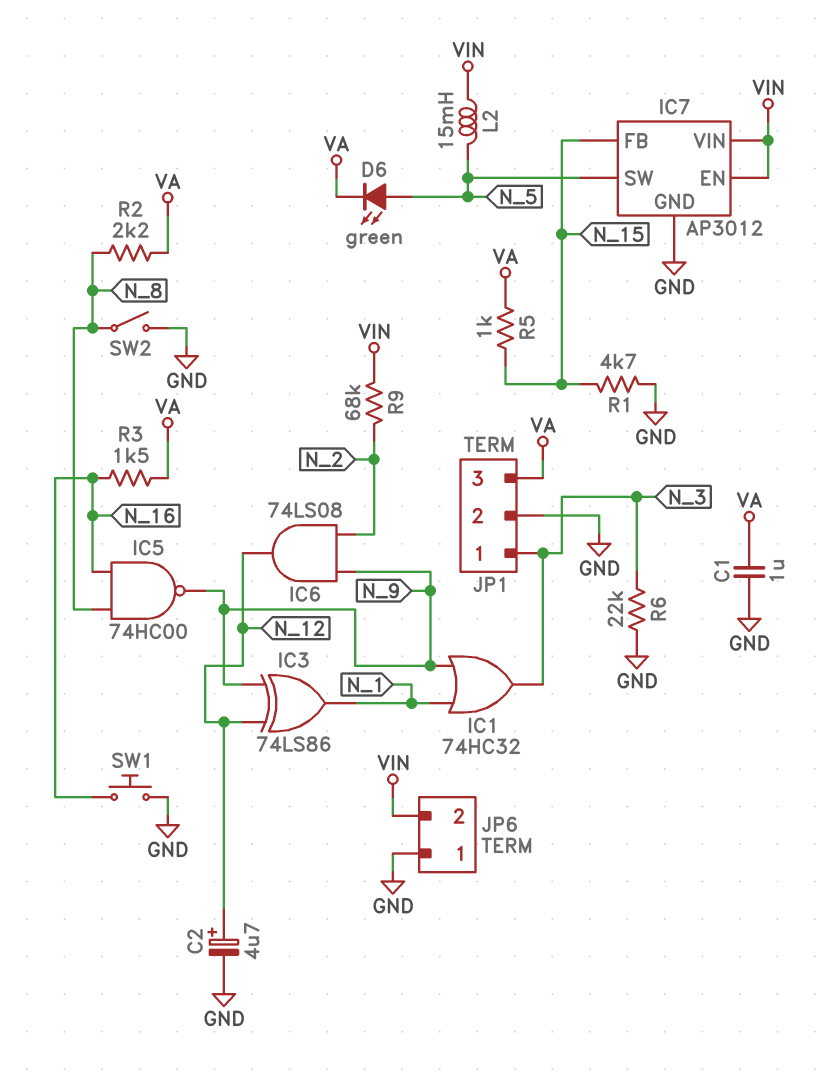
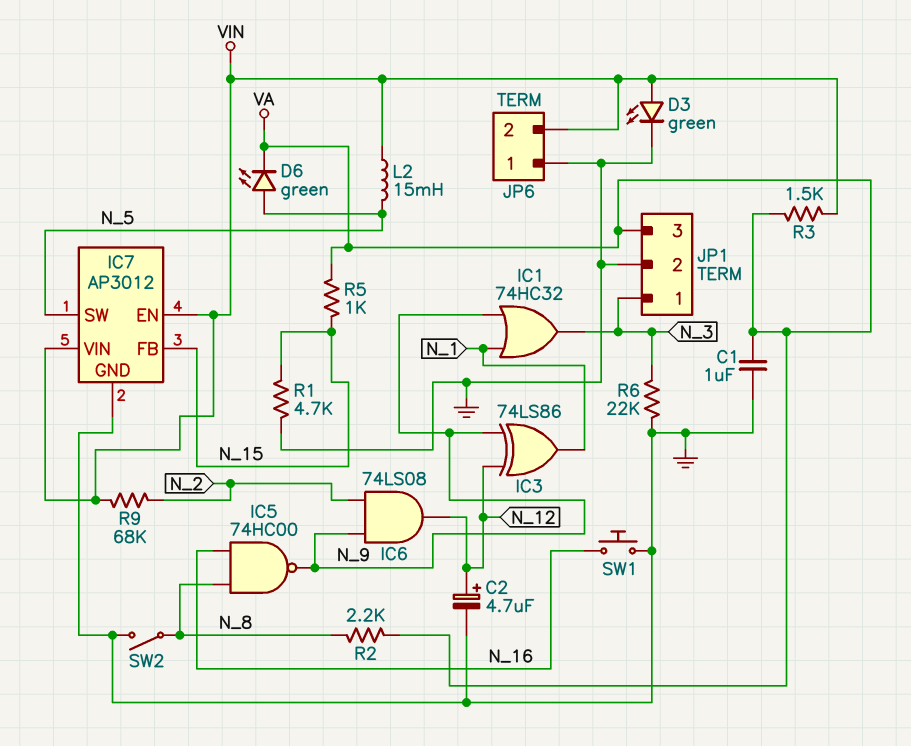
D3: none -> LED green (A VIN, K GND)
R3: 1.5k (N_16, VA) -> 1.5k (VA, VIN)

